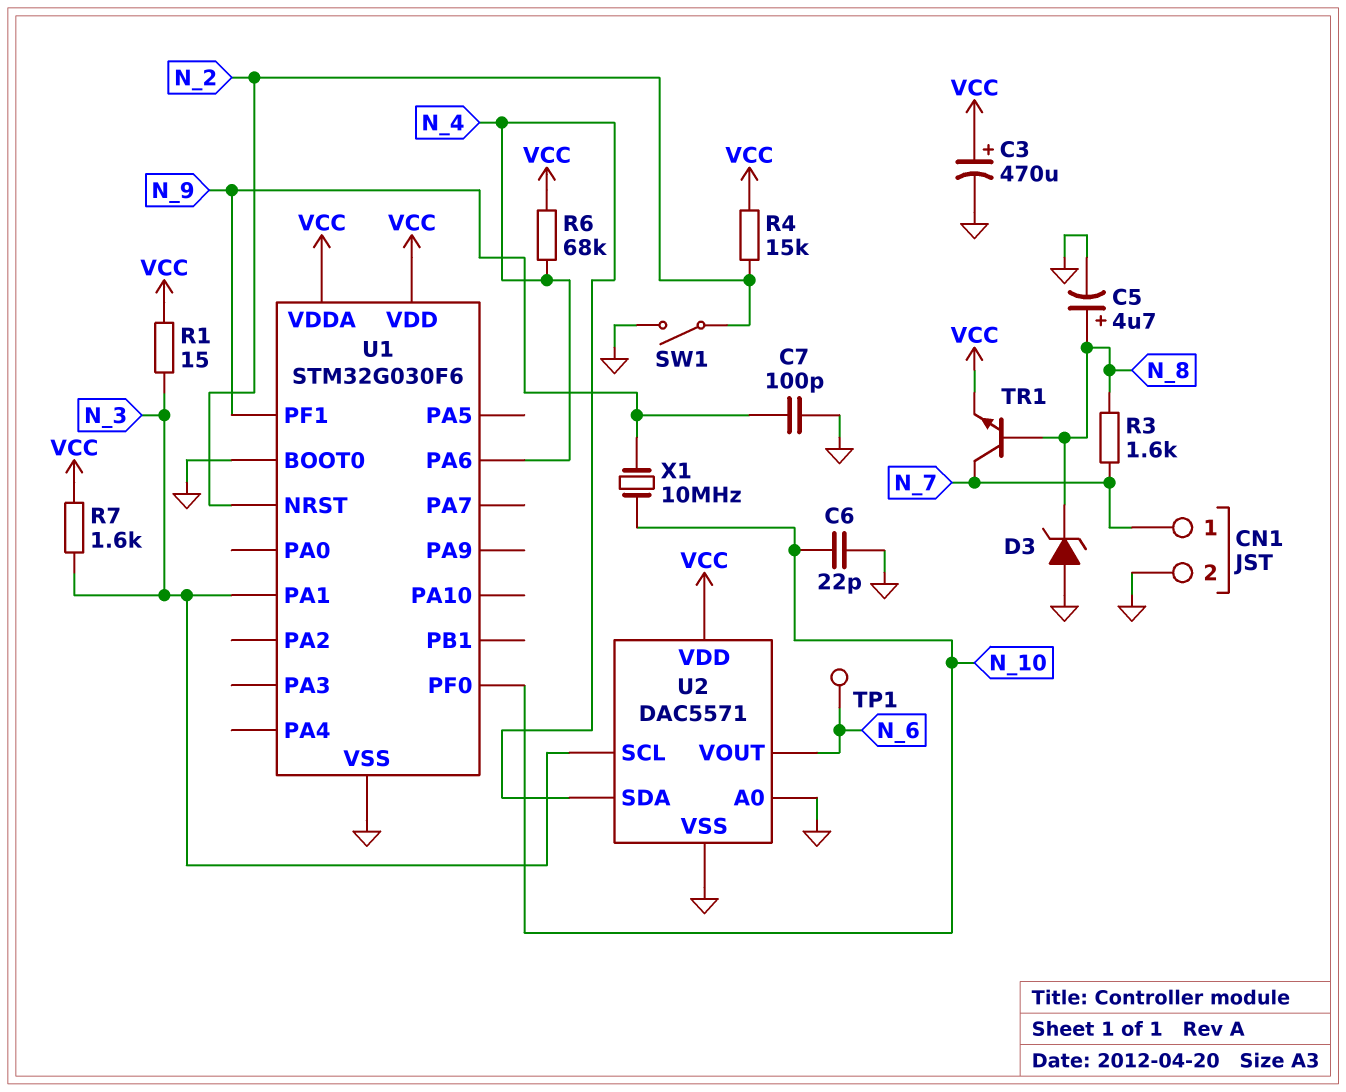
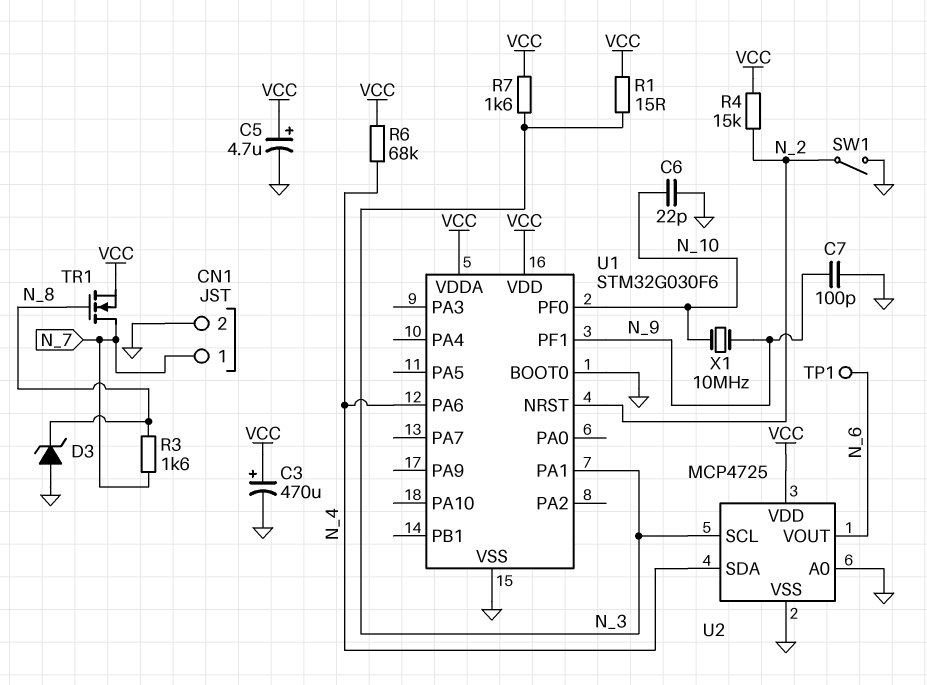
C5: 4.7uF (plus N_8, minus GND) -> 4.7uF (plus VCC, minus GND)
TR1: NPN (B N_8, C N_7, E VCC) -> NMOS (G N_8, D N_7, S VCC)
U2: DAC5571 -> MCP4725

